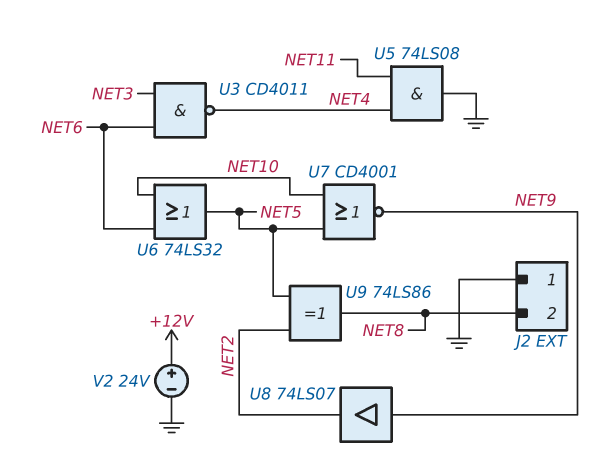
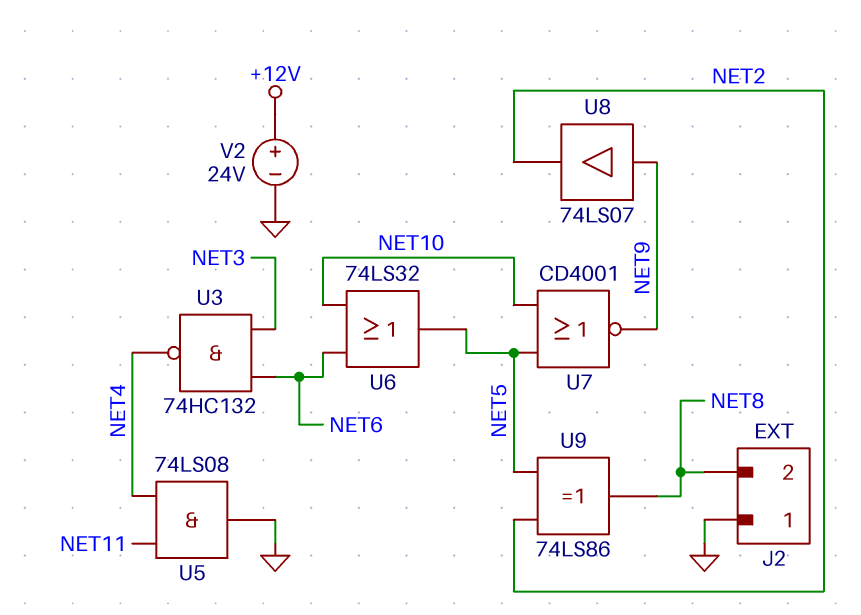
U3: NAND CD4011 (in NET3, in NET6, out NET4) -> NAND 74HC132 (in NET3, in NET6, out NET4)

